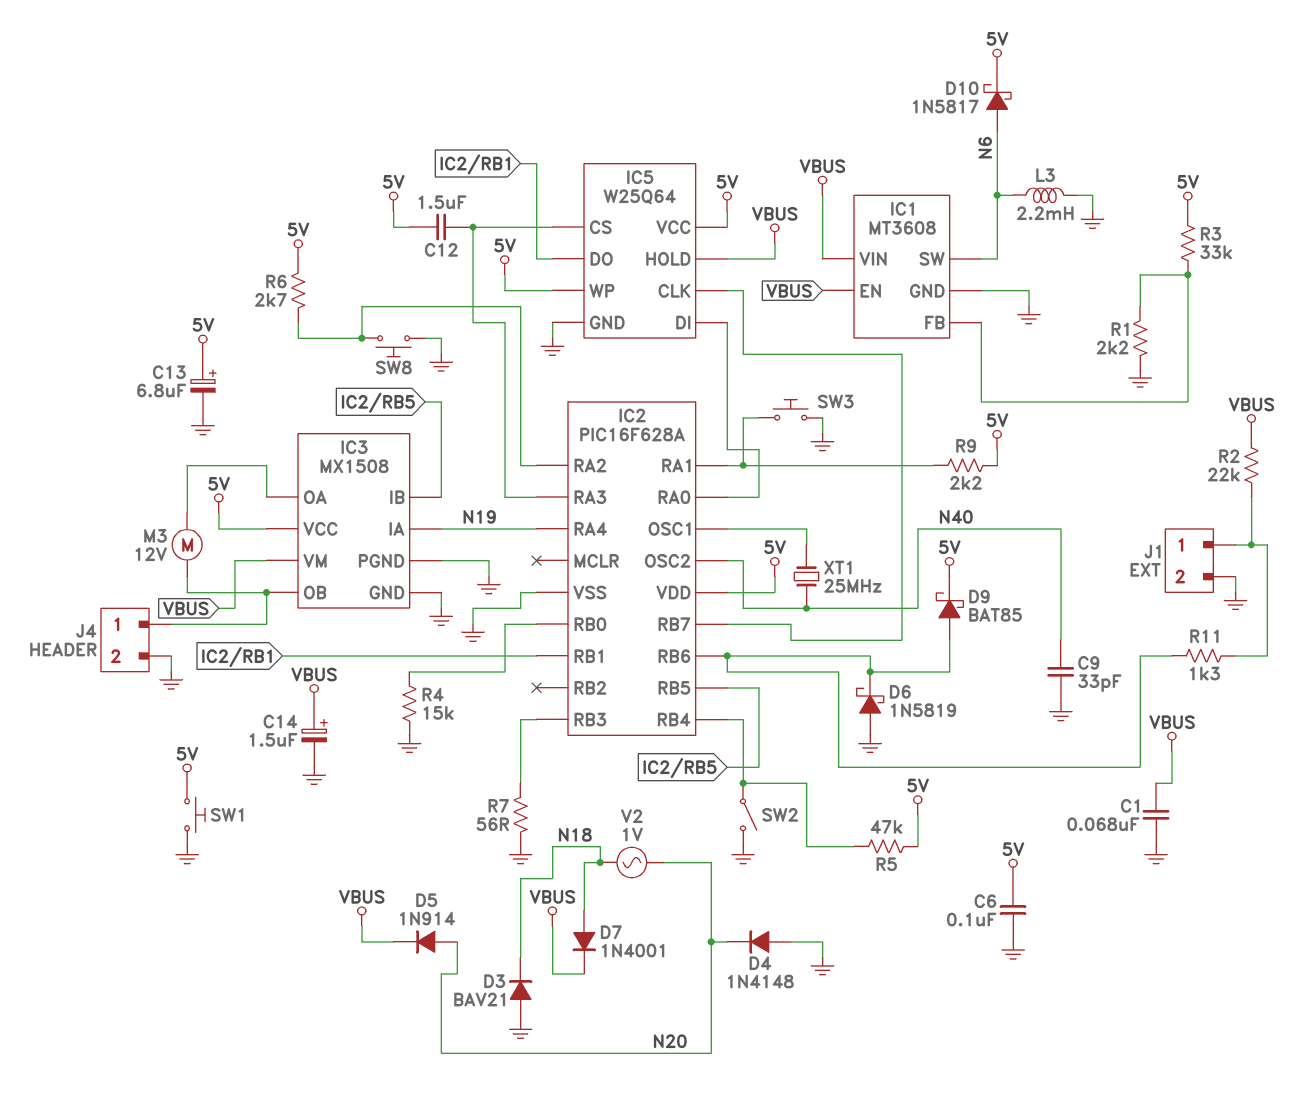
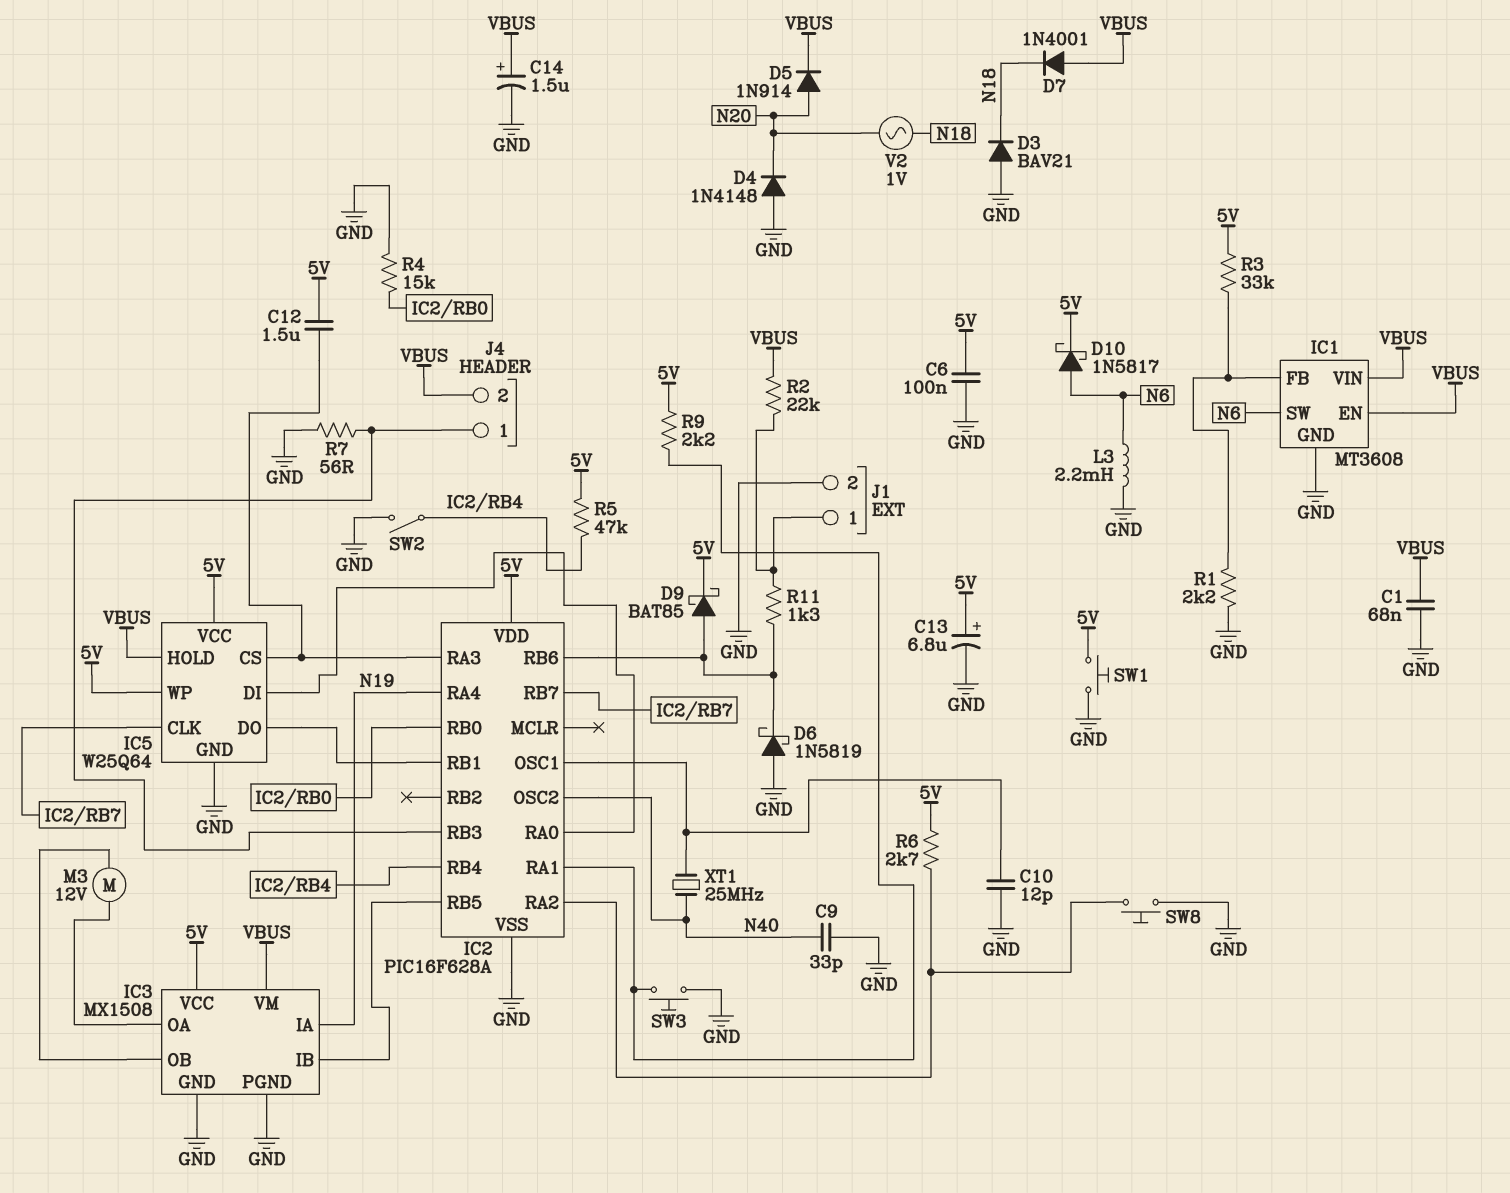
C10: none -> 12pF (GND, IC2/OSC1)
D7: diode 1N4001 (A N18, K VBUS) -> diode 1N4001 (A VBUS, K N18)
J4 pin 1: IC3/OB -> IC2/RB3
J4 pin 2: GND -> VBUS

